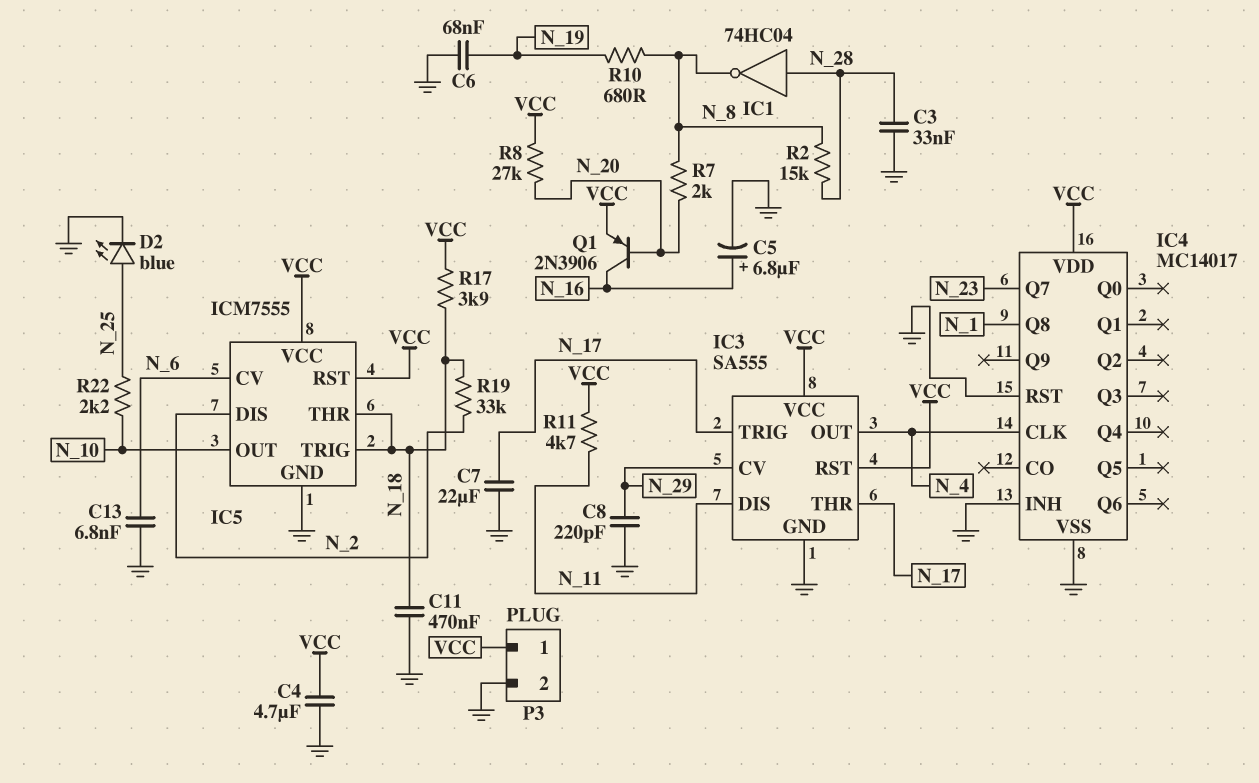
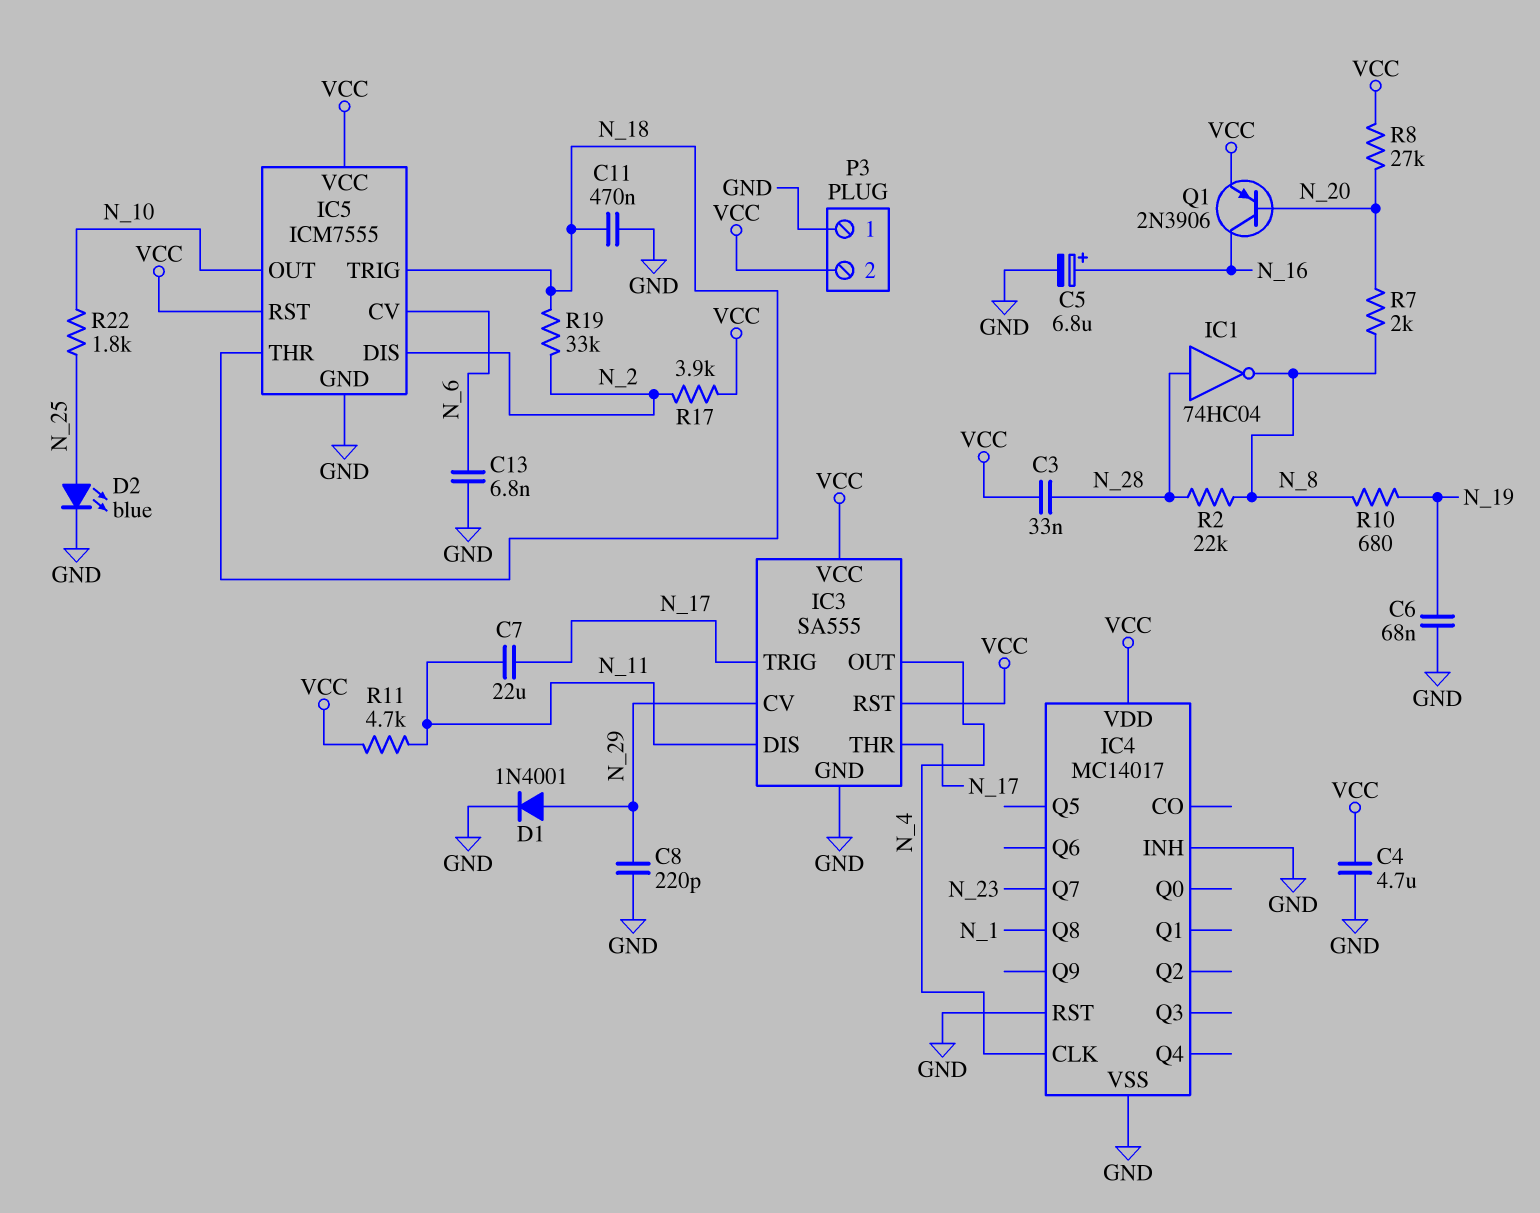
C3: 33nF (GND, N_28) -> 33nF (N_28, VCC)
C7: 22uF (GND, N_17) -> 22uF (N_11, N_17)
D1: none -> diode 1N4001 (A N_29, K GND)
P3 pin 1: VCC -> GND
P3 pin 2: GND -> VCC
R2: 15k (N_8, N_28) -> 22k (N_8, N_28)
R17: 3.9k (N_18, VCC) -> 3.9k (N_2, VCC)
R22: 2.2k (N_10, N_25) -> 1.8k (N_10, N_25)

